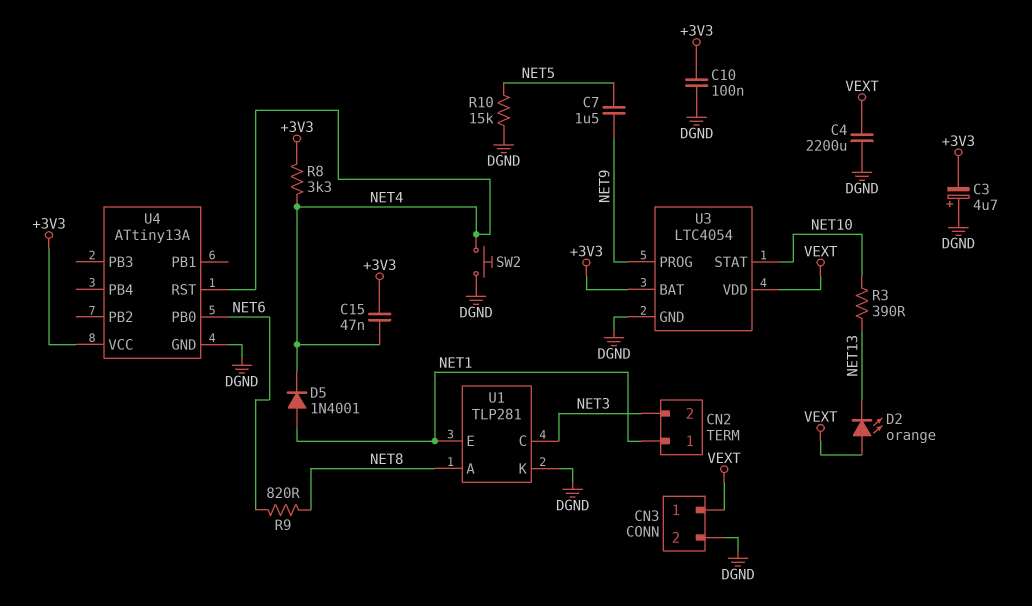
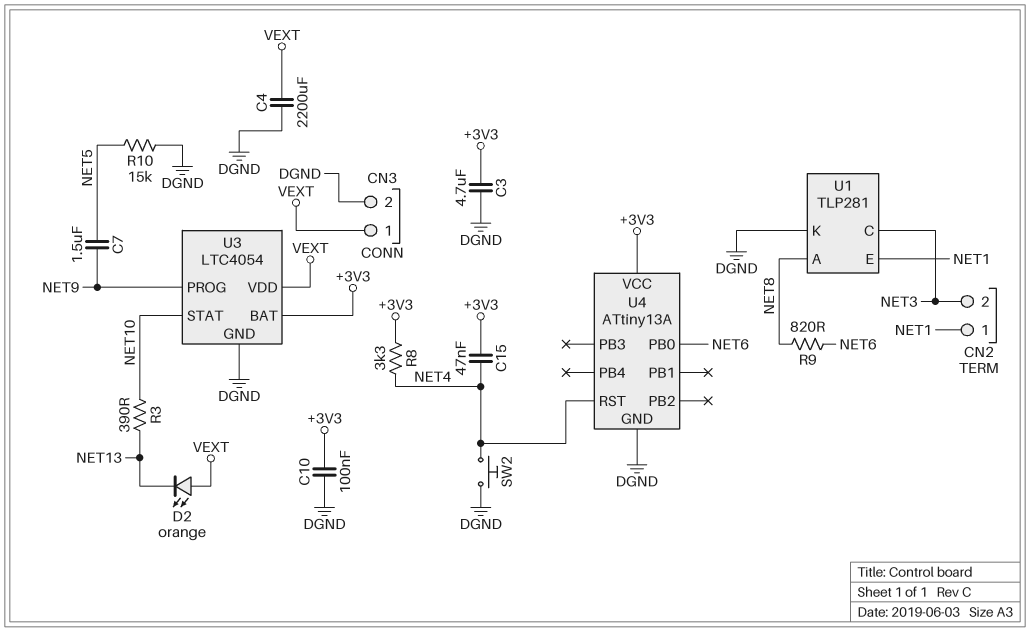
C3: 4.7uF (plus DGND, minus +3V3) -> 4.7uF (+3V3, DGND)
D5: diode 1N4001 (A NET1, K NET4) -> none

